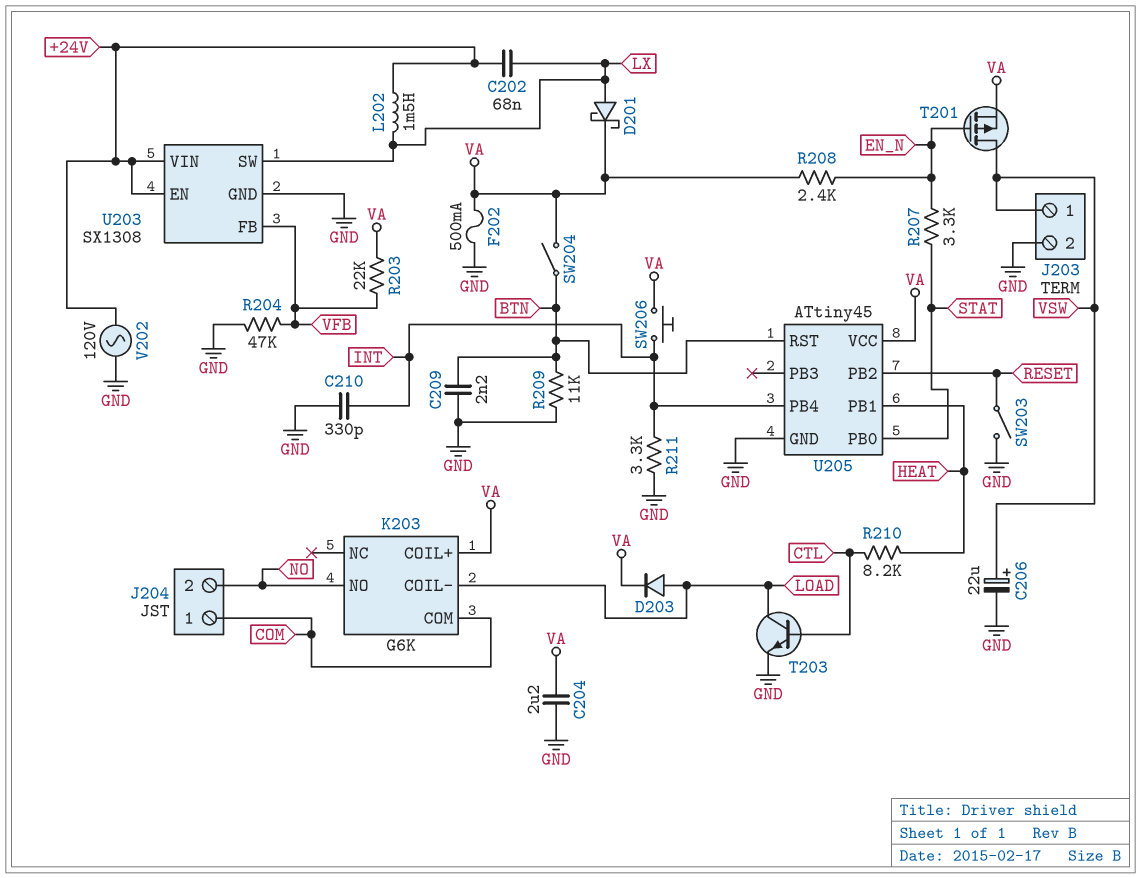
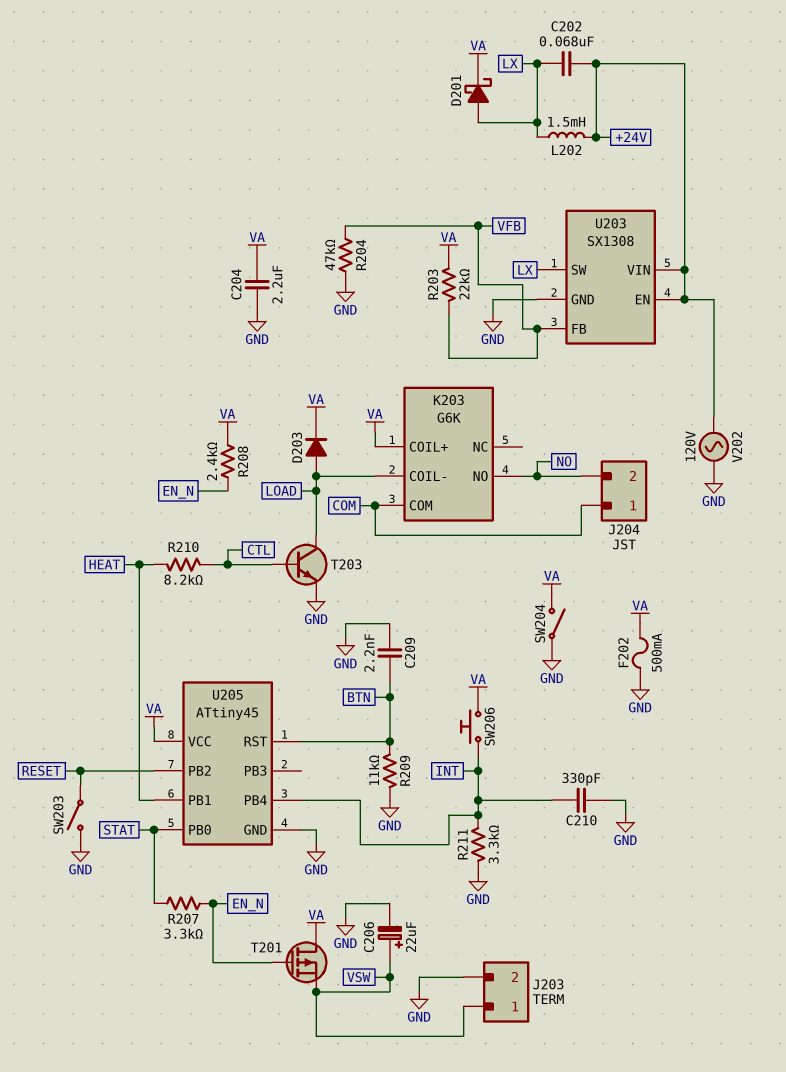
SW204: switch (BTN, VA) -> switch (GND, VA)
T201: PMOS (G EN_N, D VSW, S VA) -> PMOS (G EN_N, D VA, S VSW)

